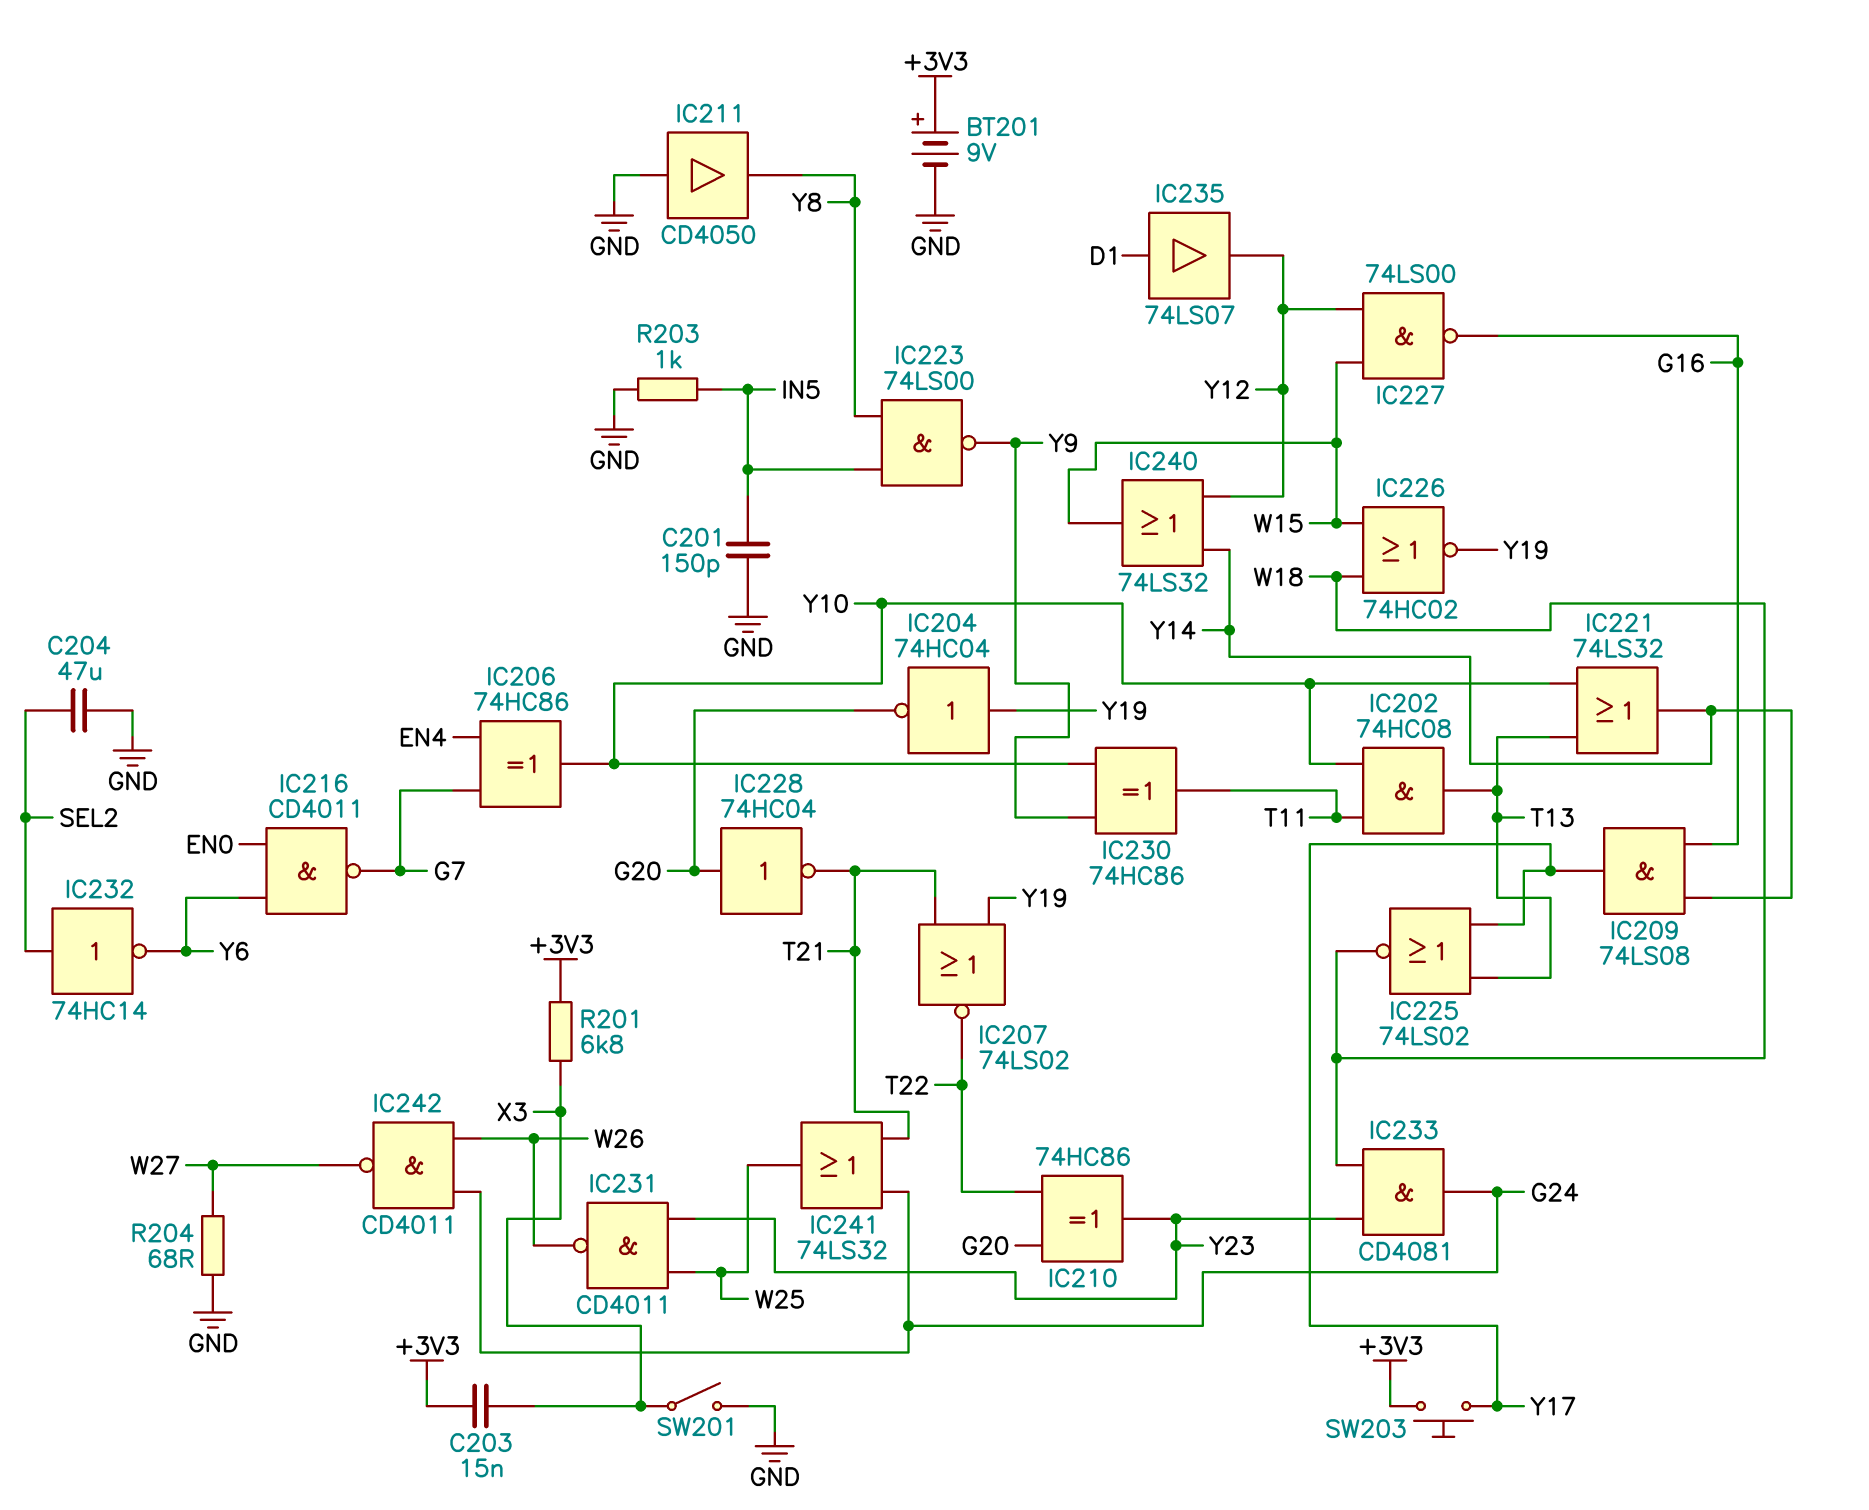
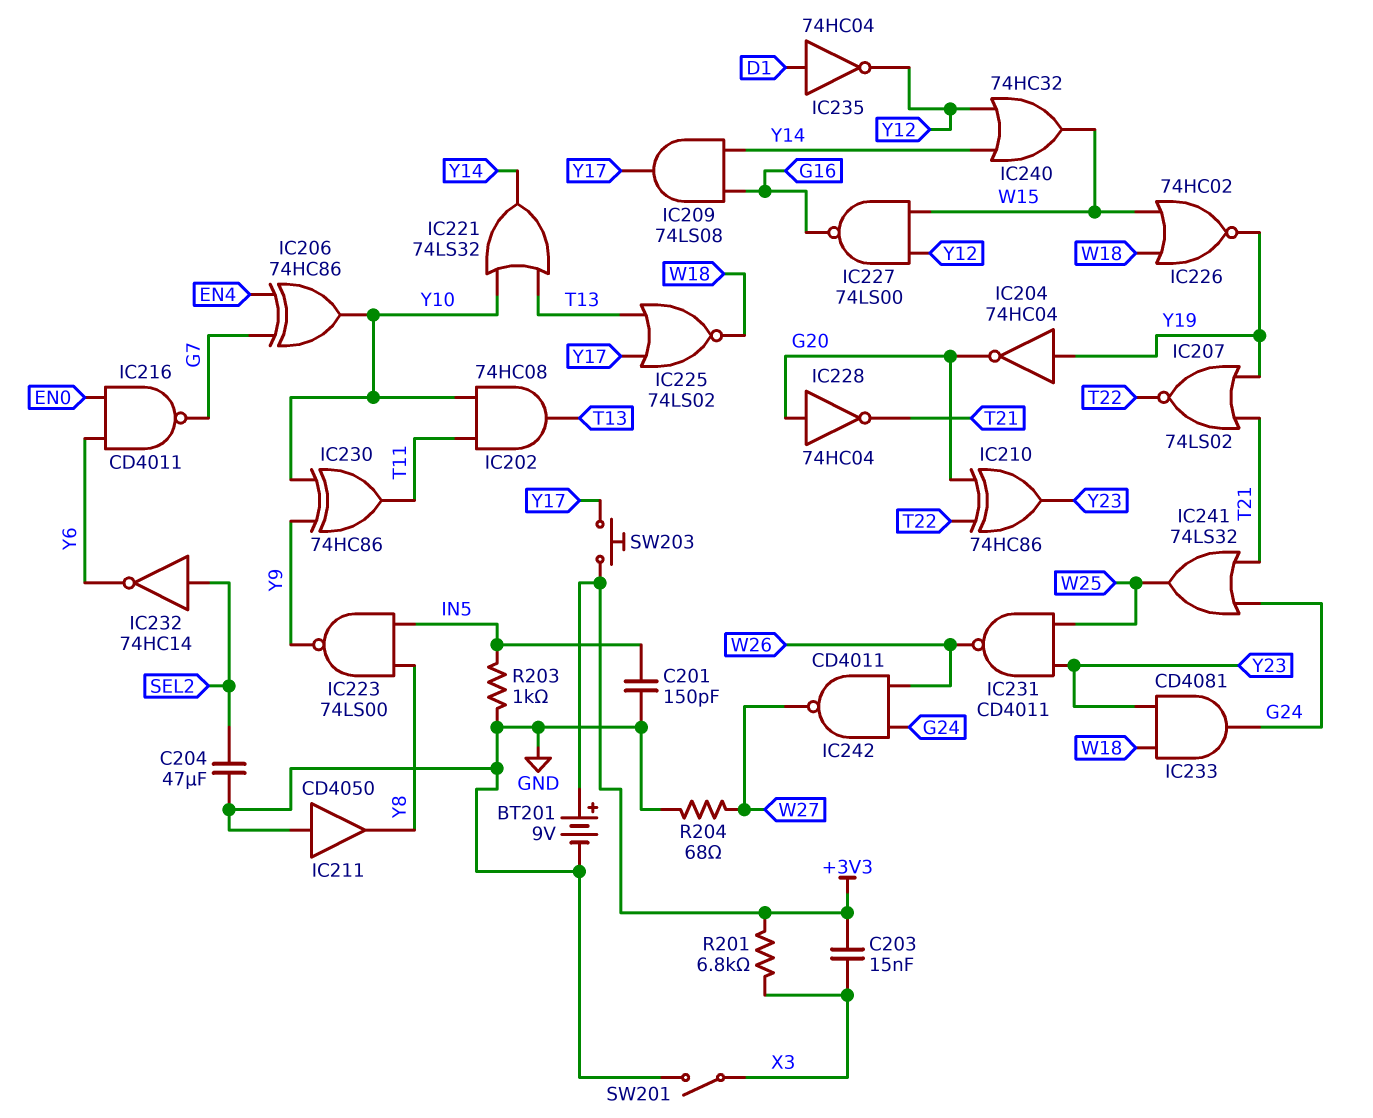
IC235: buffer 74LS07 (in D1, out Y12) -> NOT 74HC04 (in D1, out Y12)
IC240: OR 74LS32 (in Y12, in Y14, out W15) -> OR 74HC32 (in Y12, in Y14, out W15)

